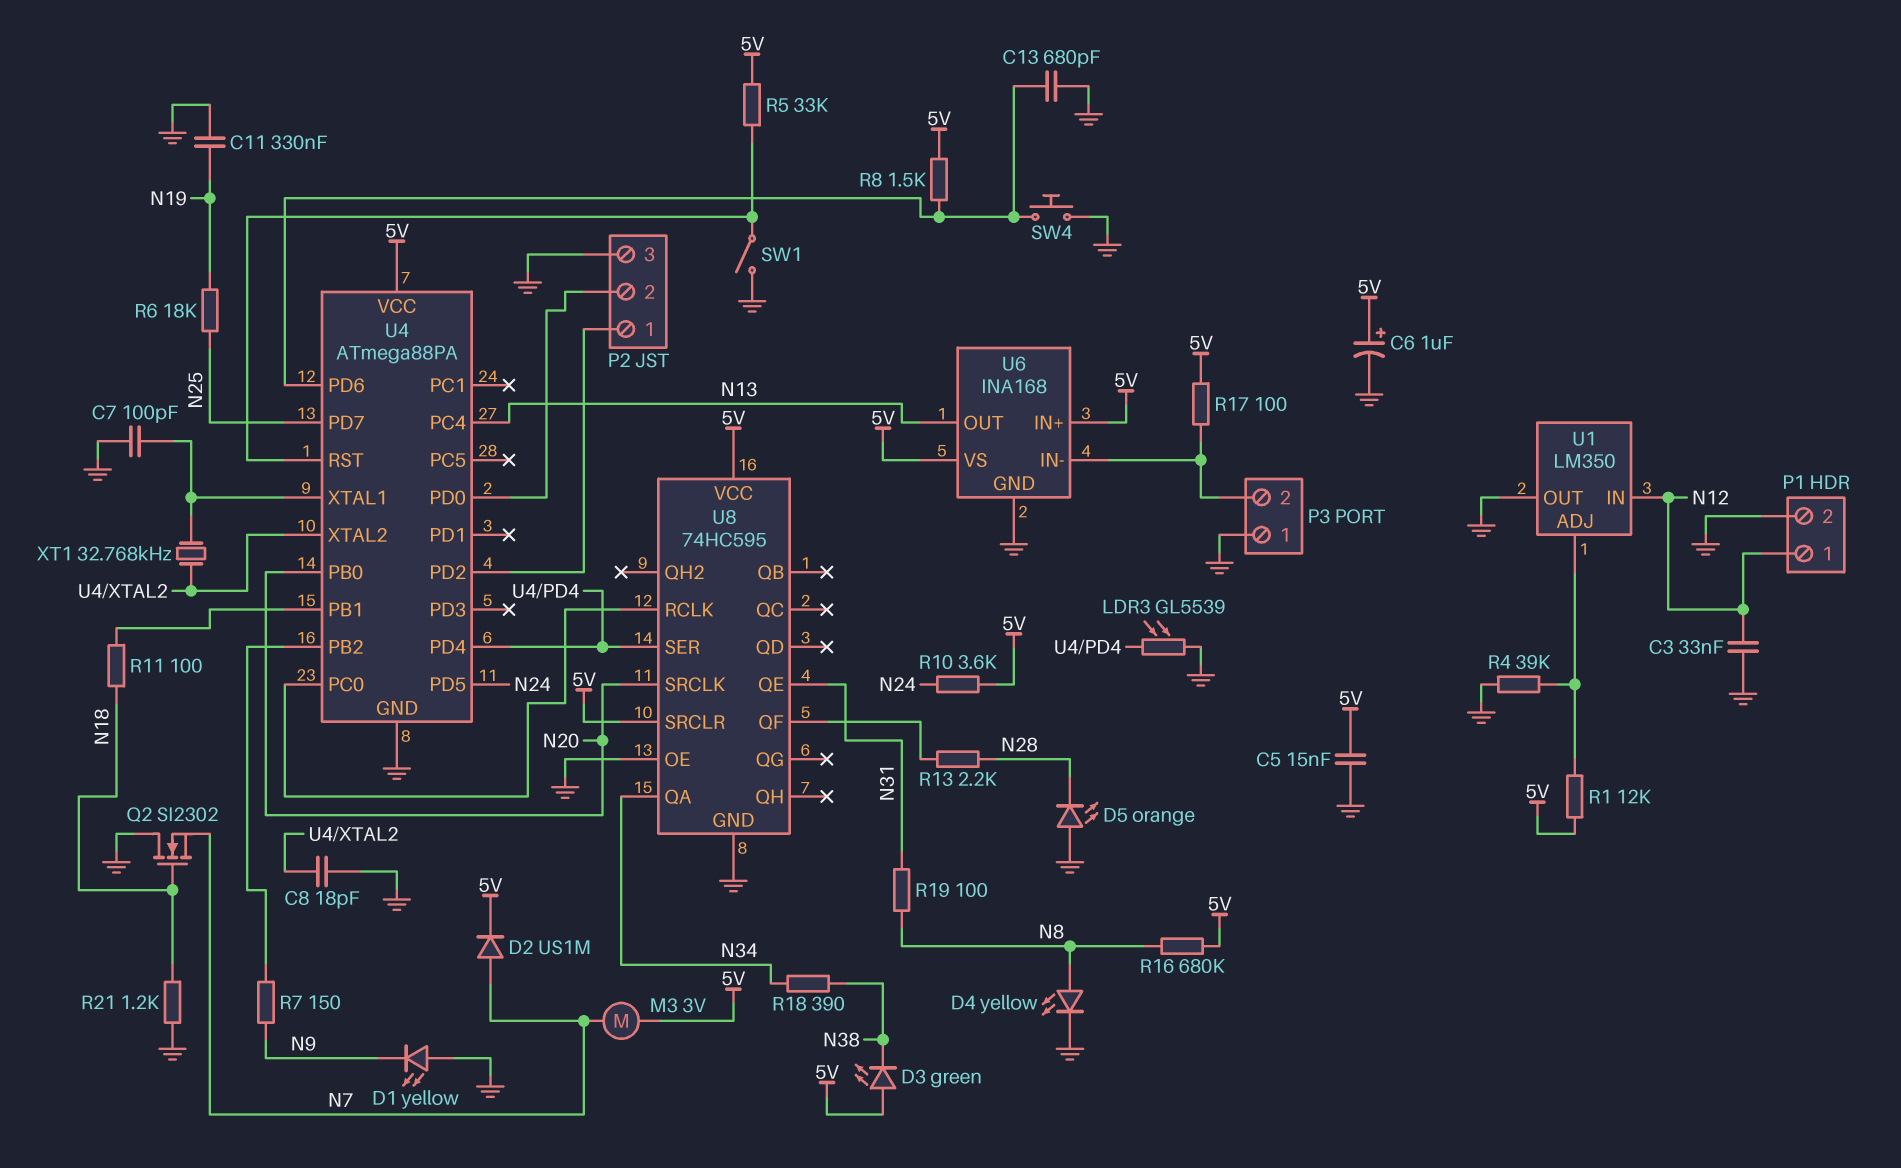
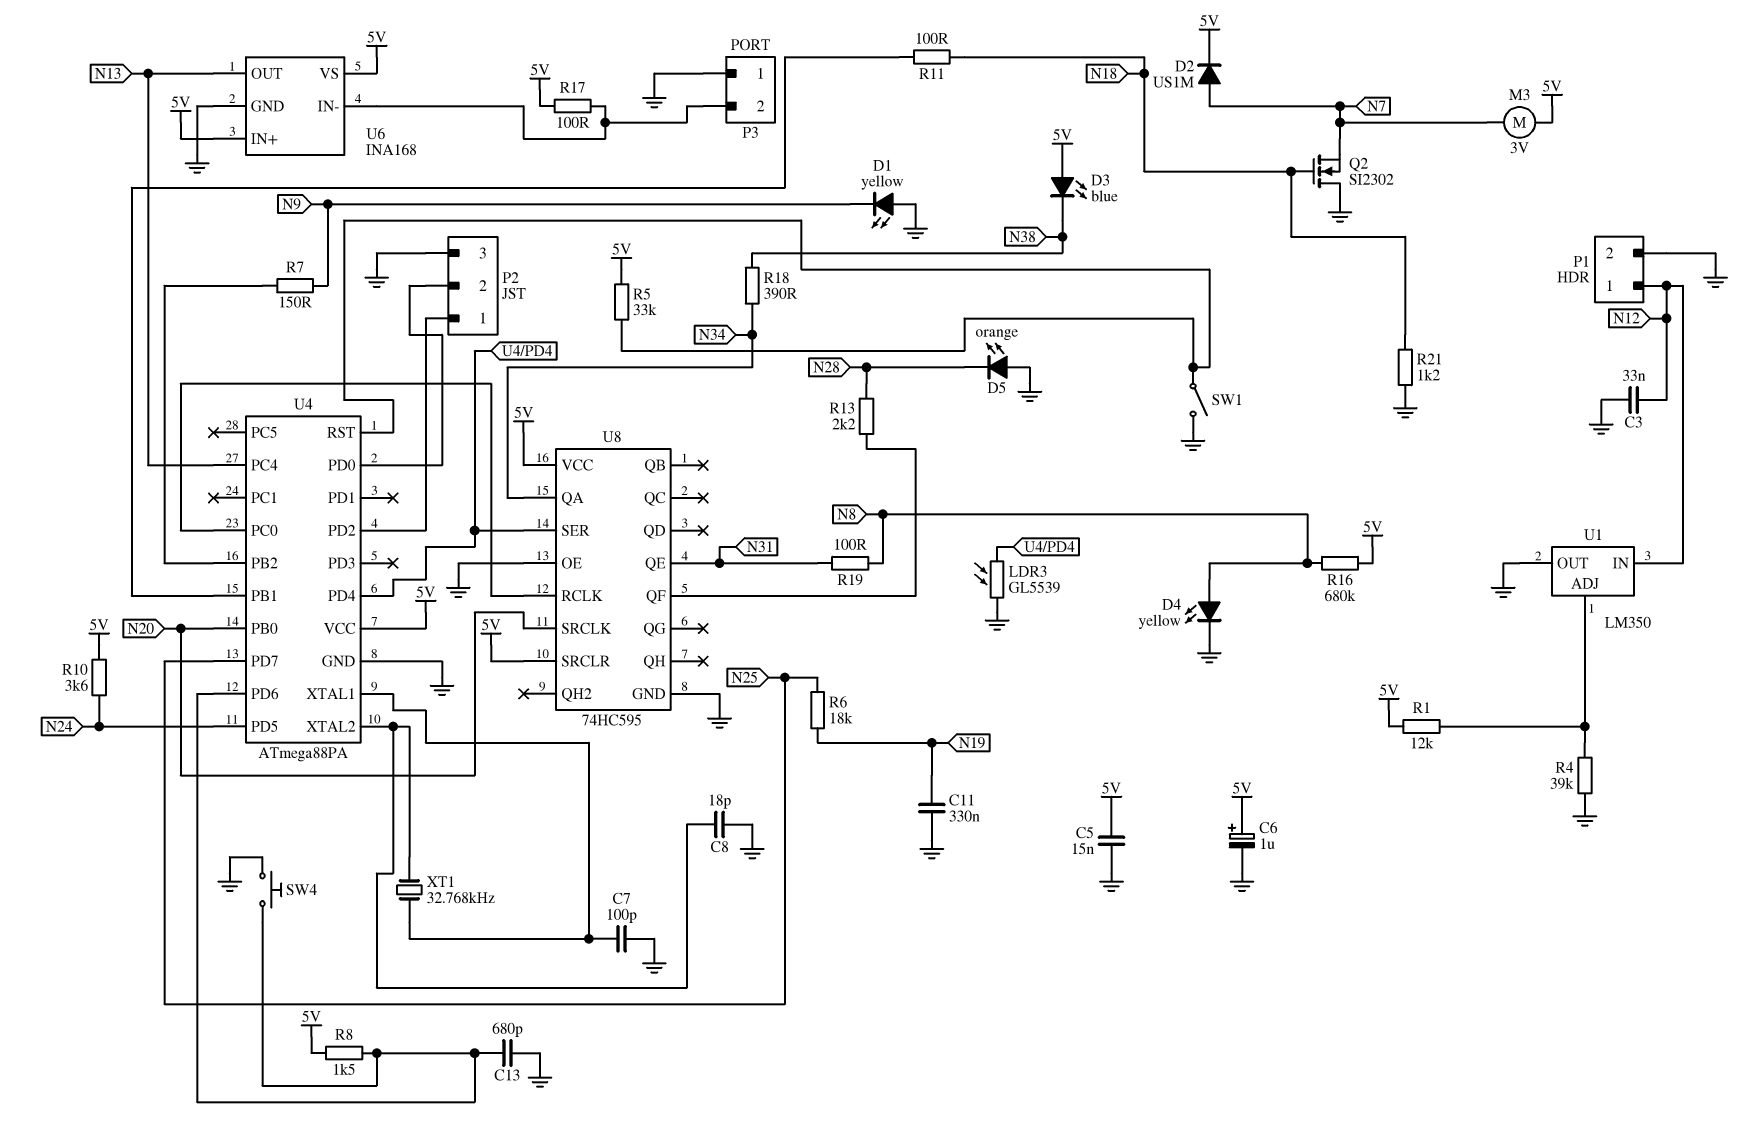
D3: LED green (A 5V, K N38) -> LED blue (A 5V, K N38)

